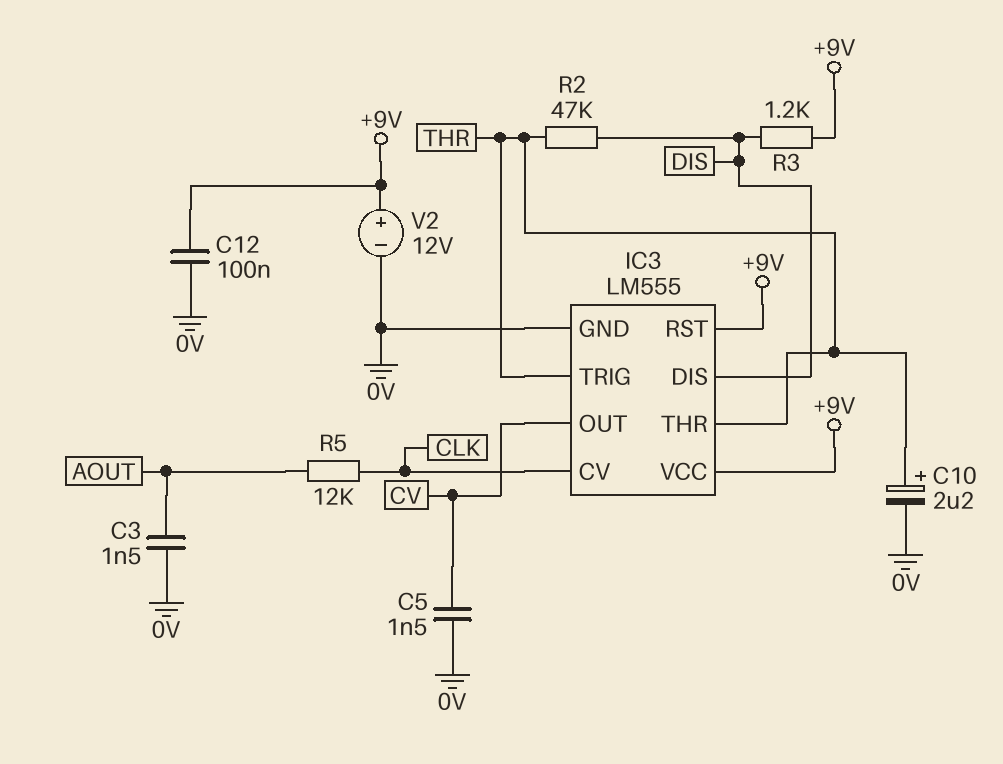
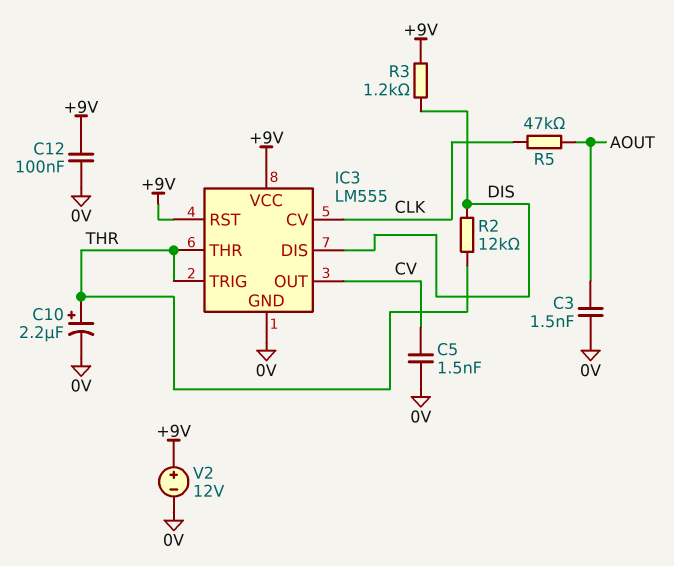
R2: 47k (DIS, THR) -> 12k (DIS, THR)
R5: 12k (AOUT, CLK) -> 47k (AOUT, CLK)

